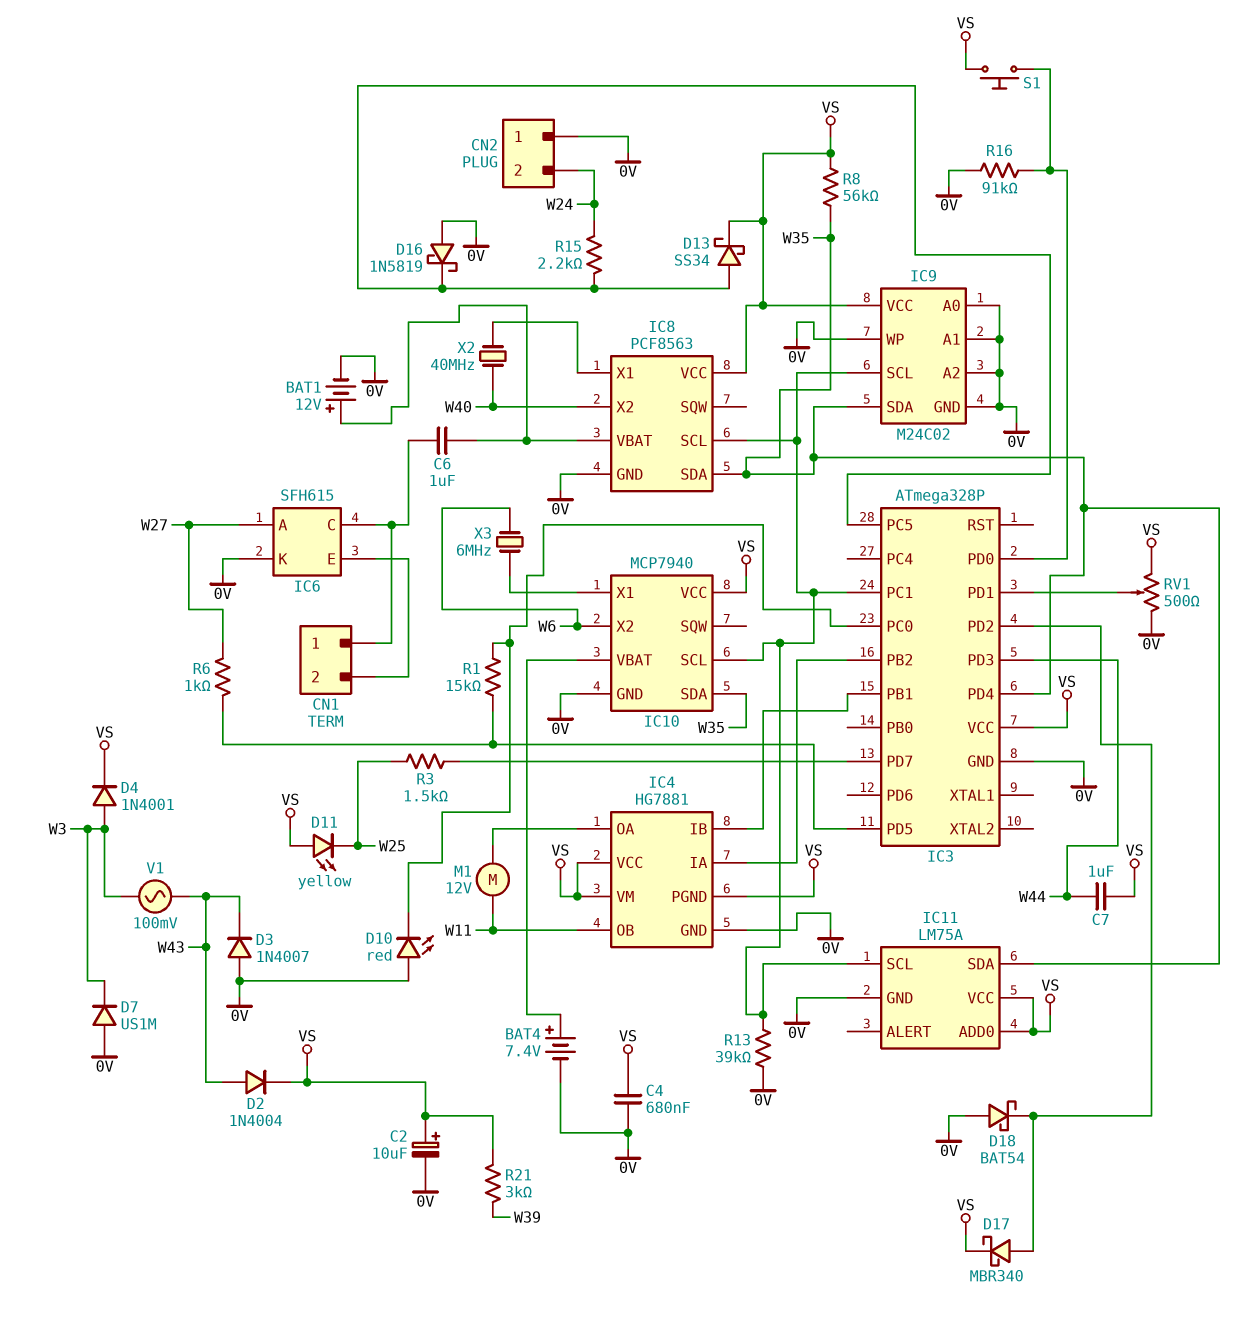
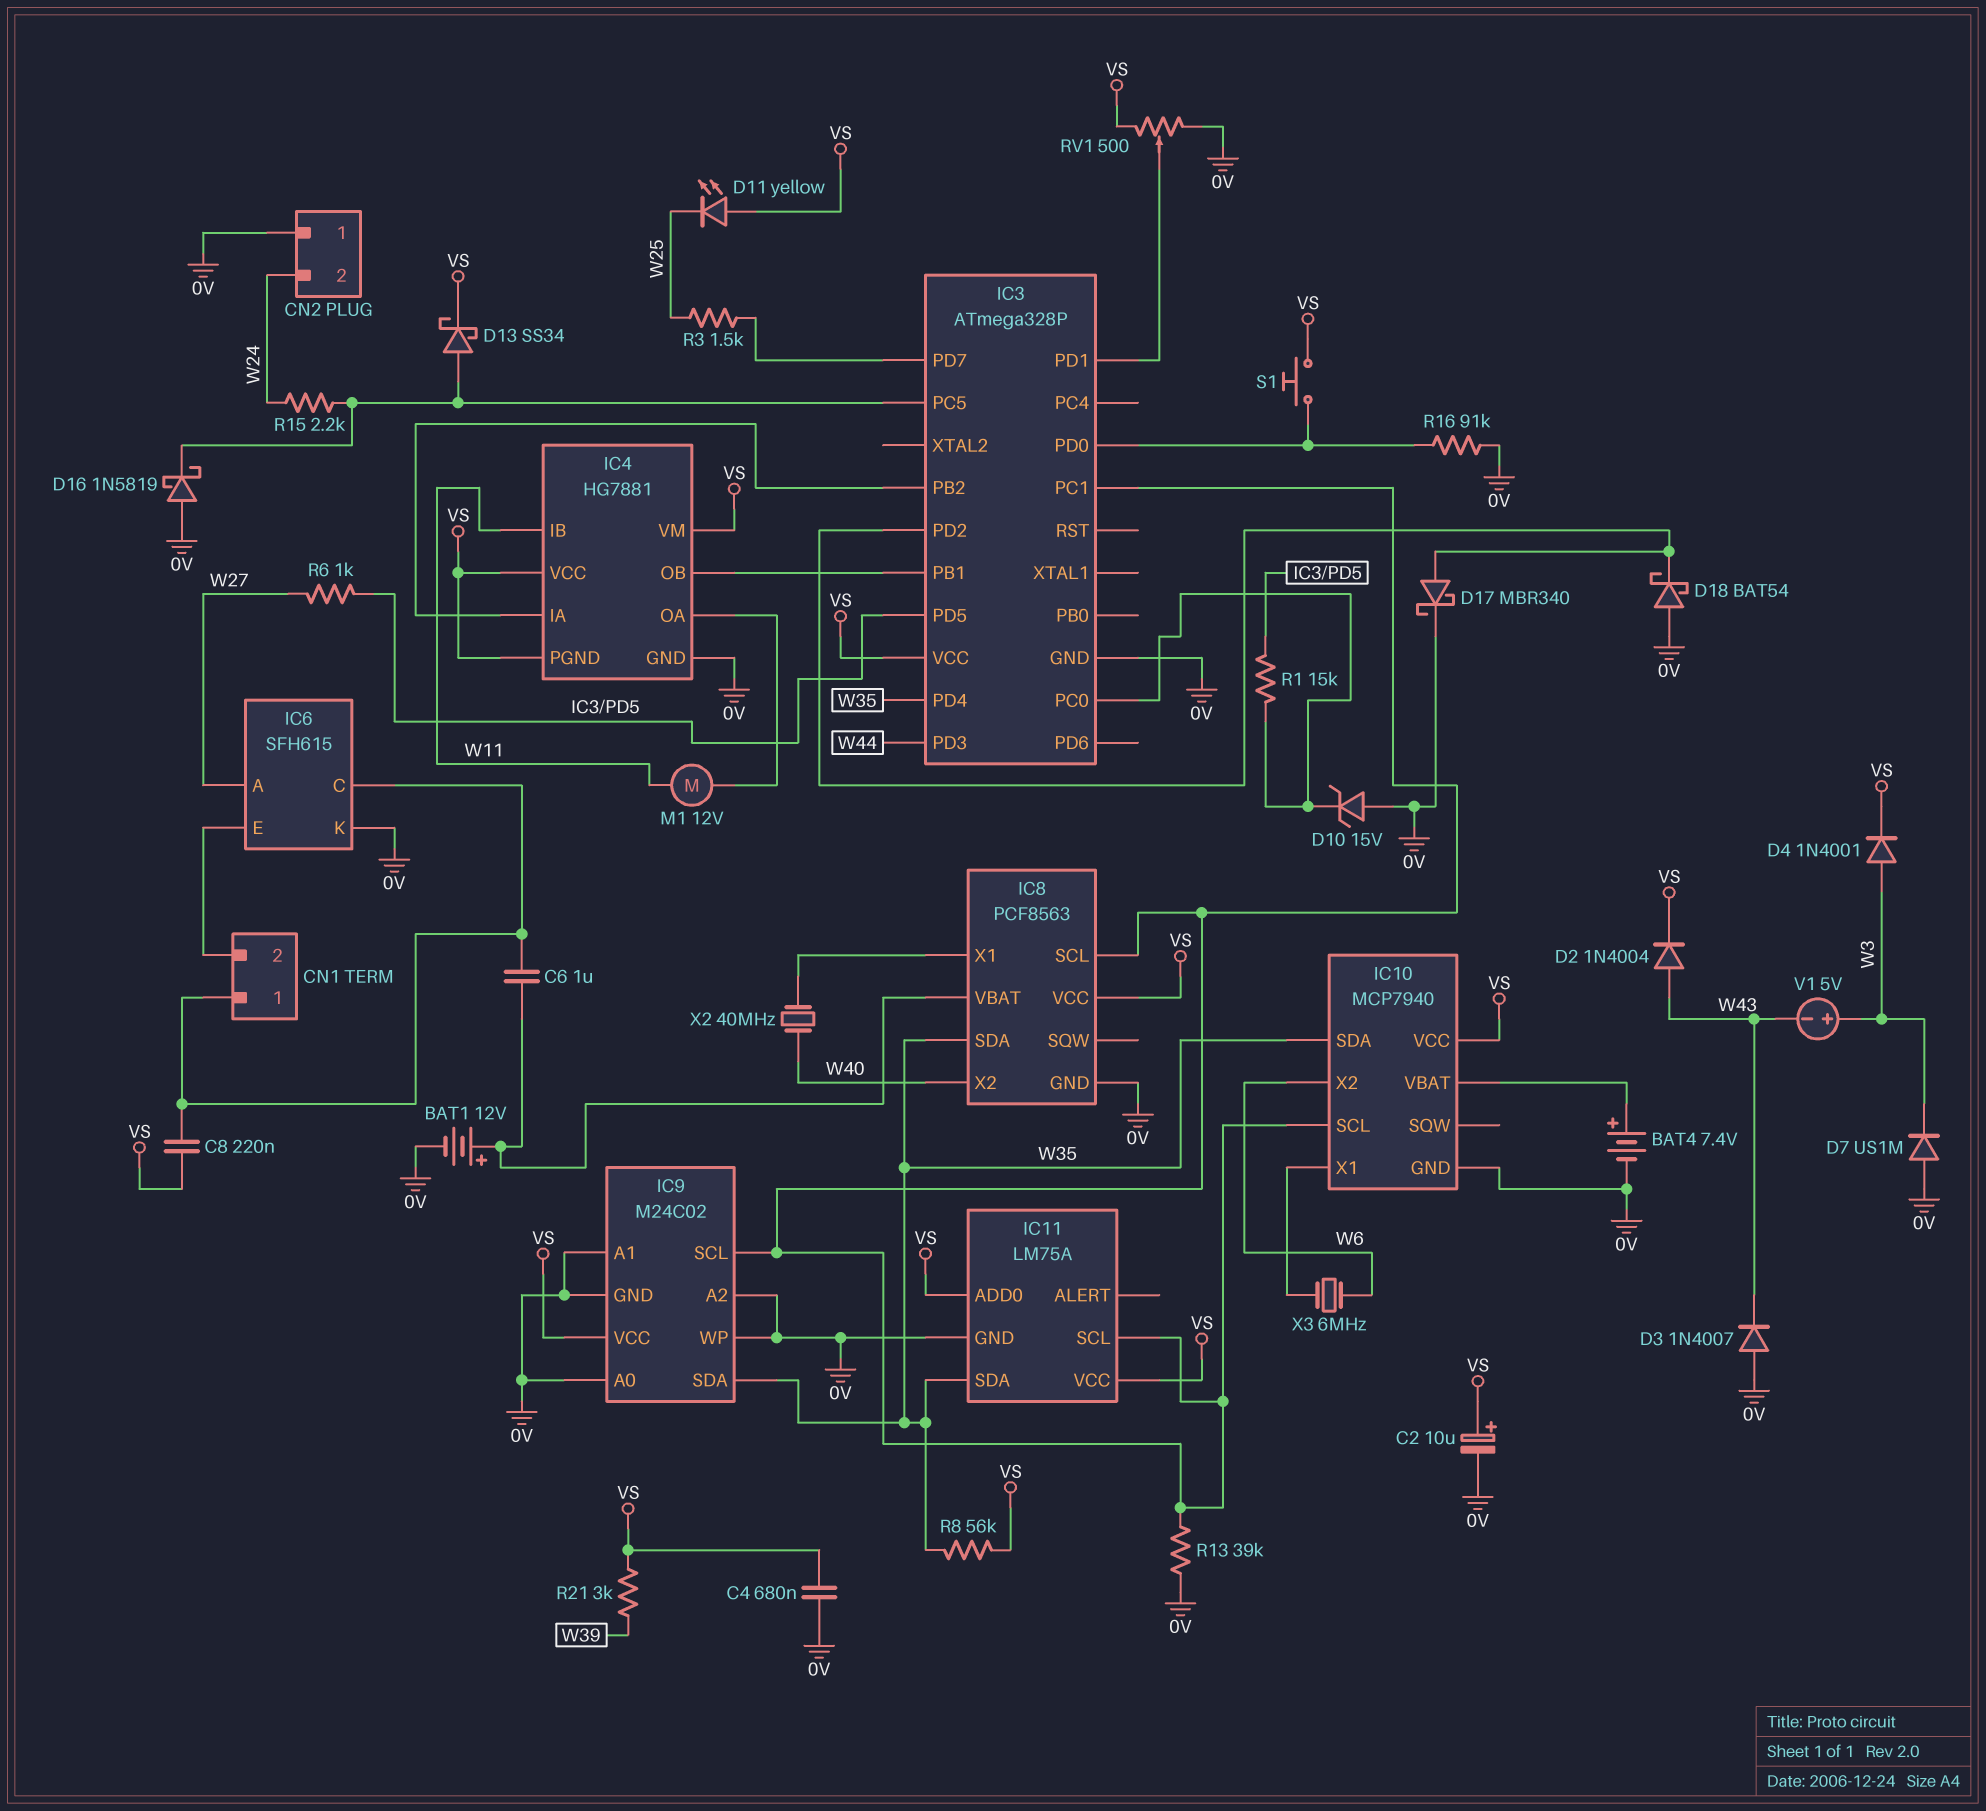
C7: 1uF (VS, W44) -> none
C8: none -> 220nF (CN1/1, VS)
D10: LED red (A 0V, K IC3/PC0) -> zener 15V (A 0V, K IC3/PC0)
D17: schottky MBR340 (A IC3/PD2, K VS) -> schottky MBR340 (A IC3/PD2, K 0V)
IC4 pin IB: IC3/PB1 -> W11
IC4 pin OB: W11 -> IC3/PB1
V1: AC 100mV (W3, W43) -> 5V (plus W3, minus W43)

